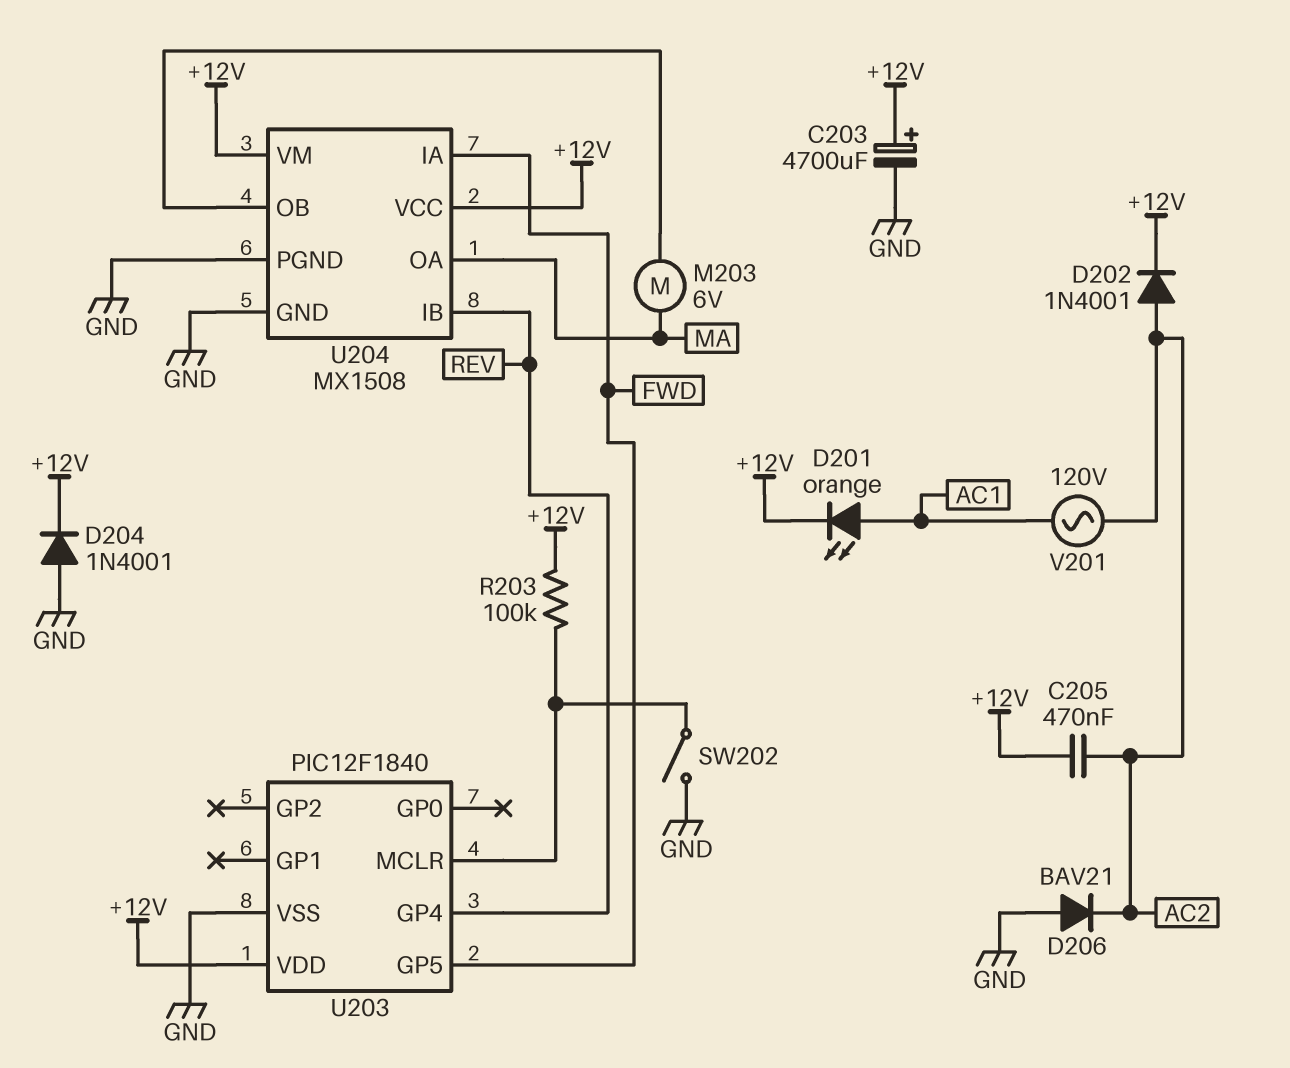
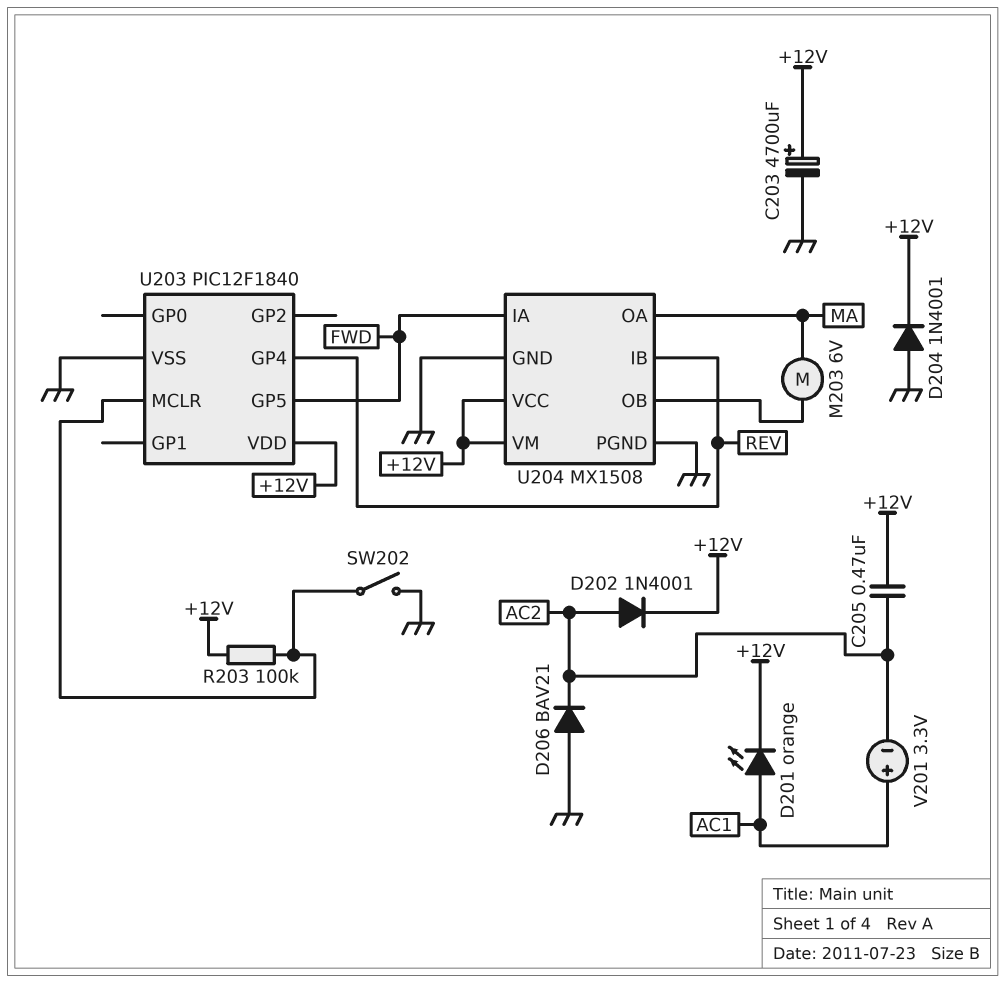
V201: AC 120V (AC1, AC2) -> 3.3V (plus AC1, minus AC2)

